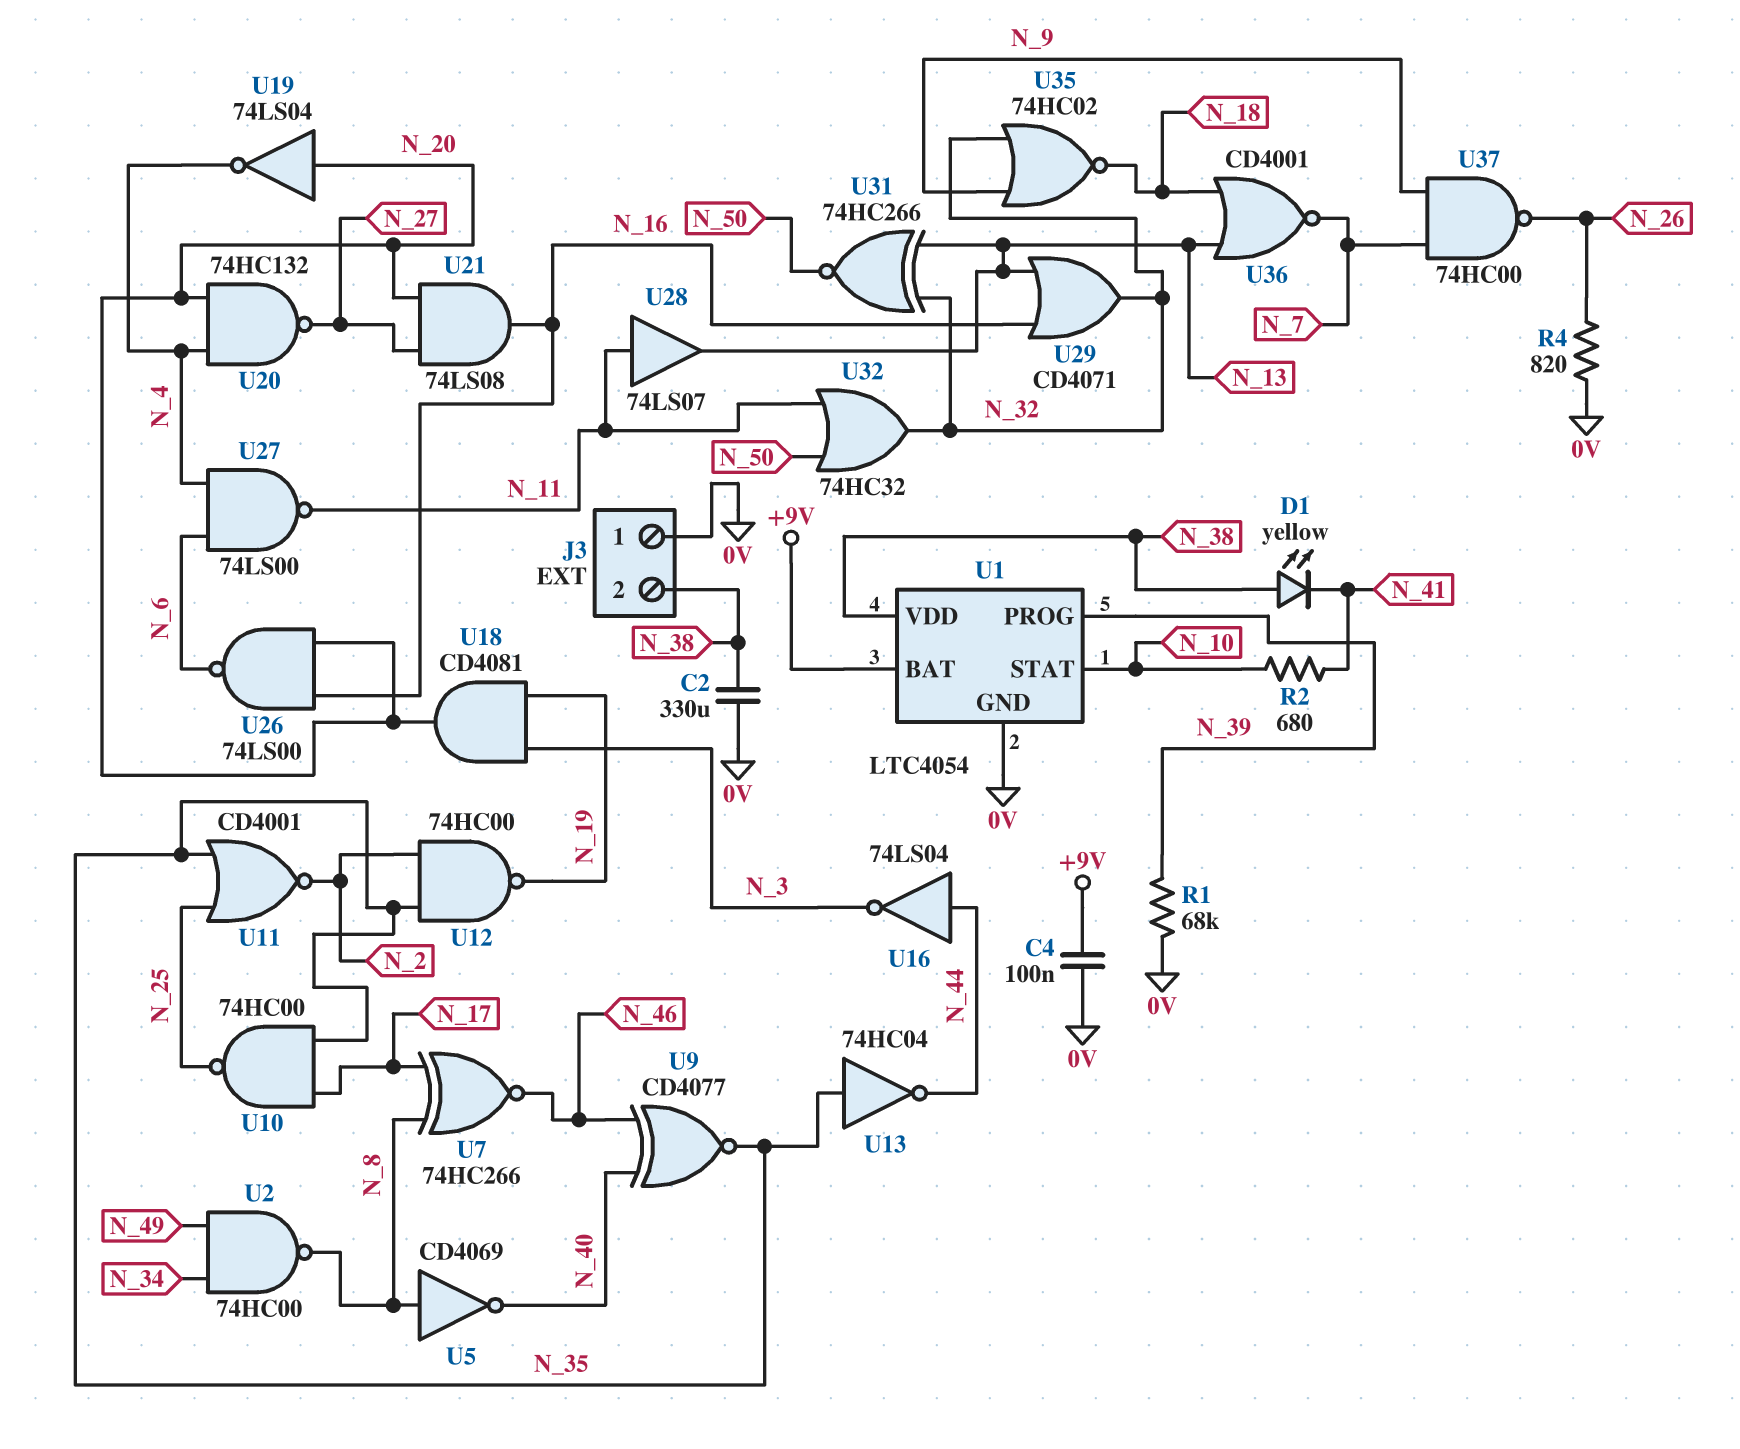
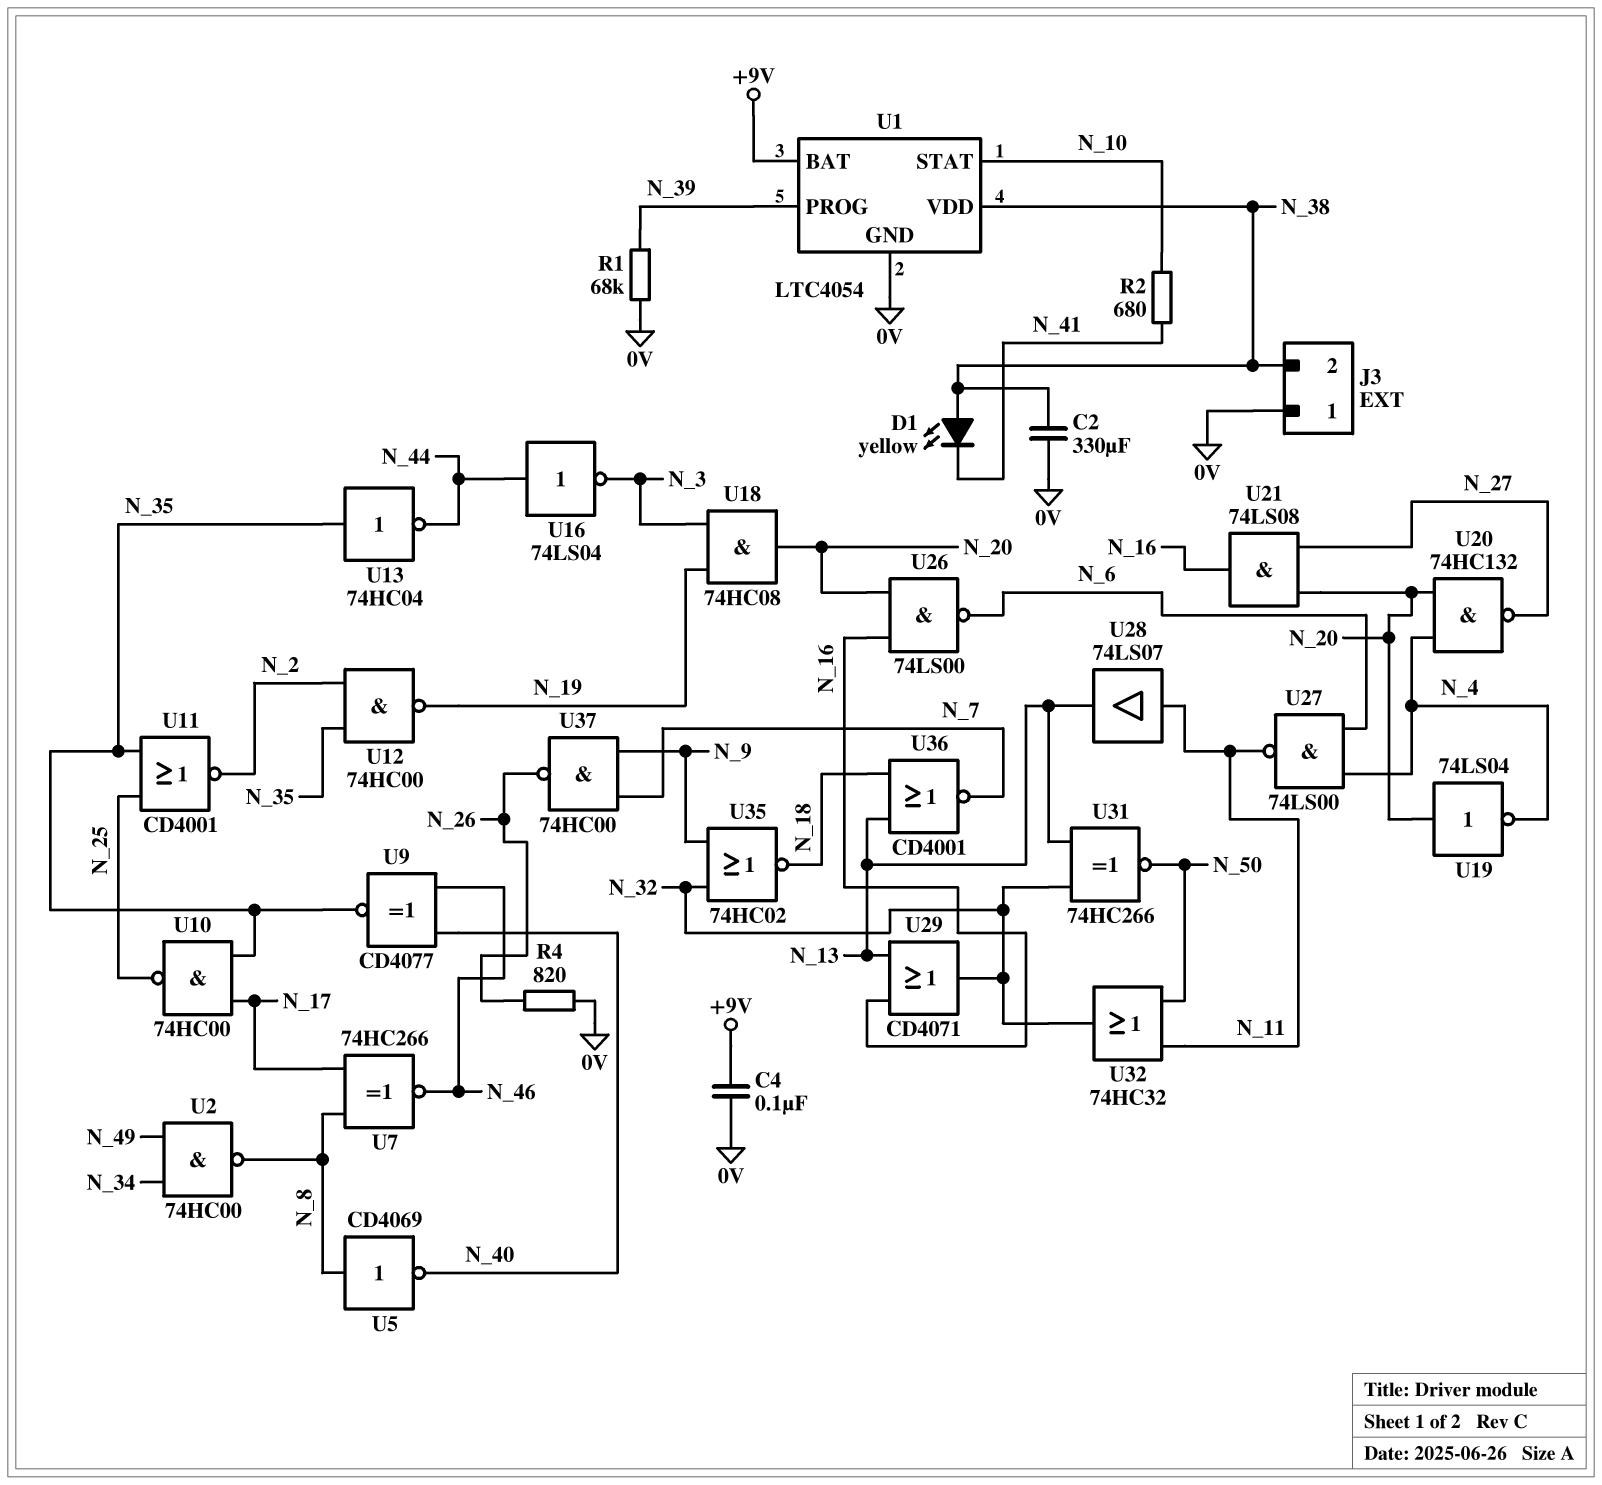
U18: AND CD4081 (in N_3, in N_19, out N_20) -> AND 74HC08 (in N_3, in N_19, out N_20)

